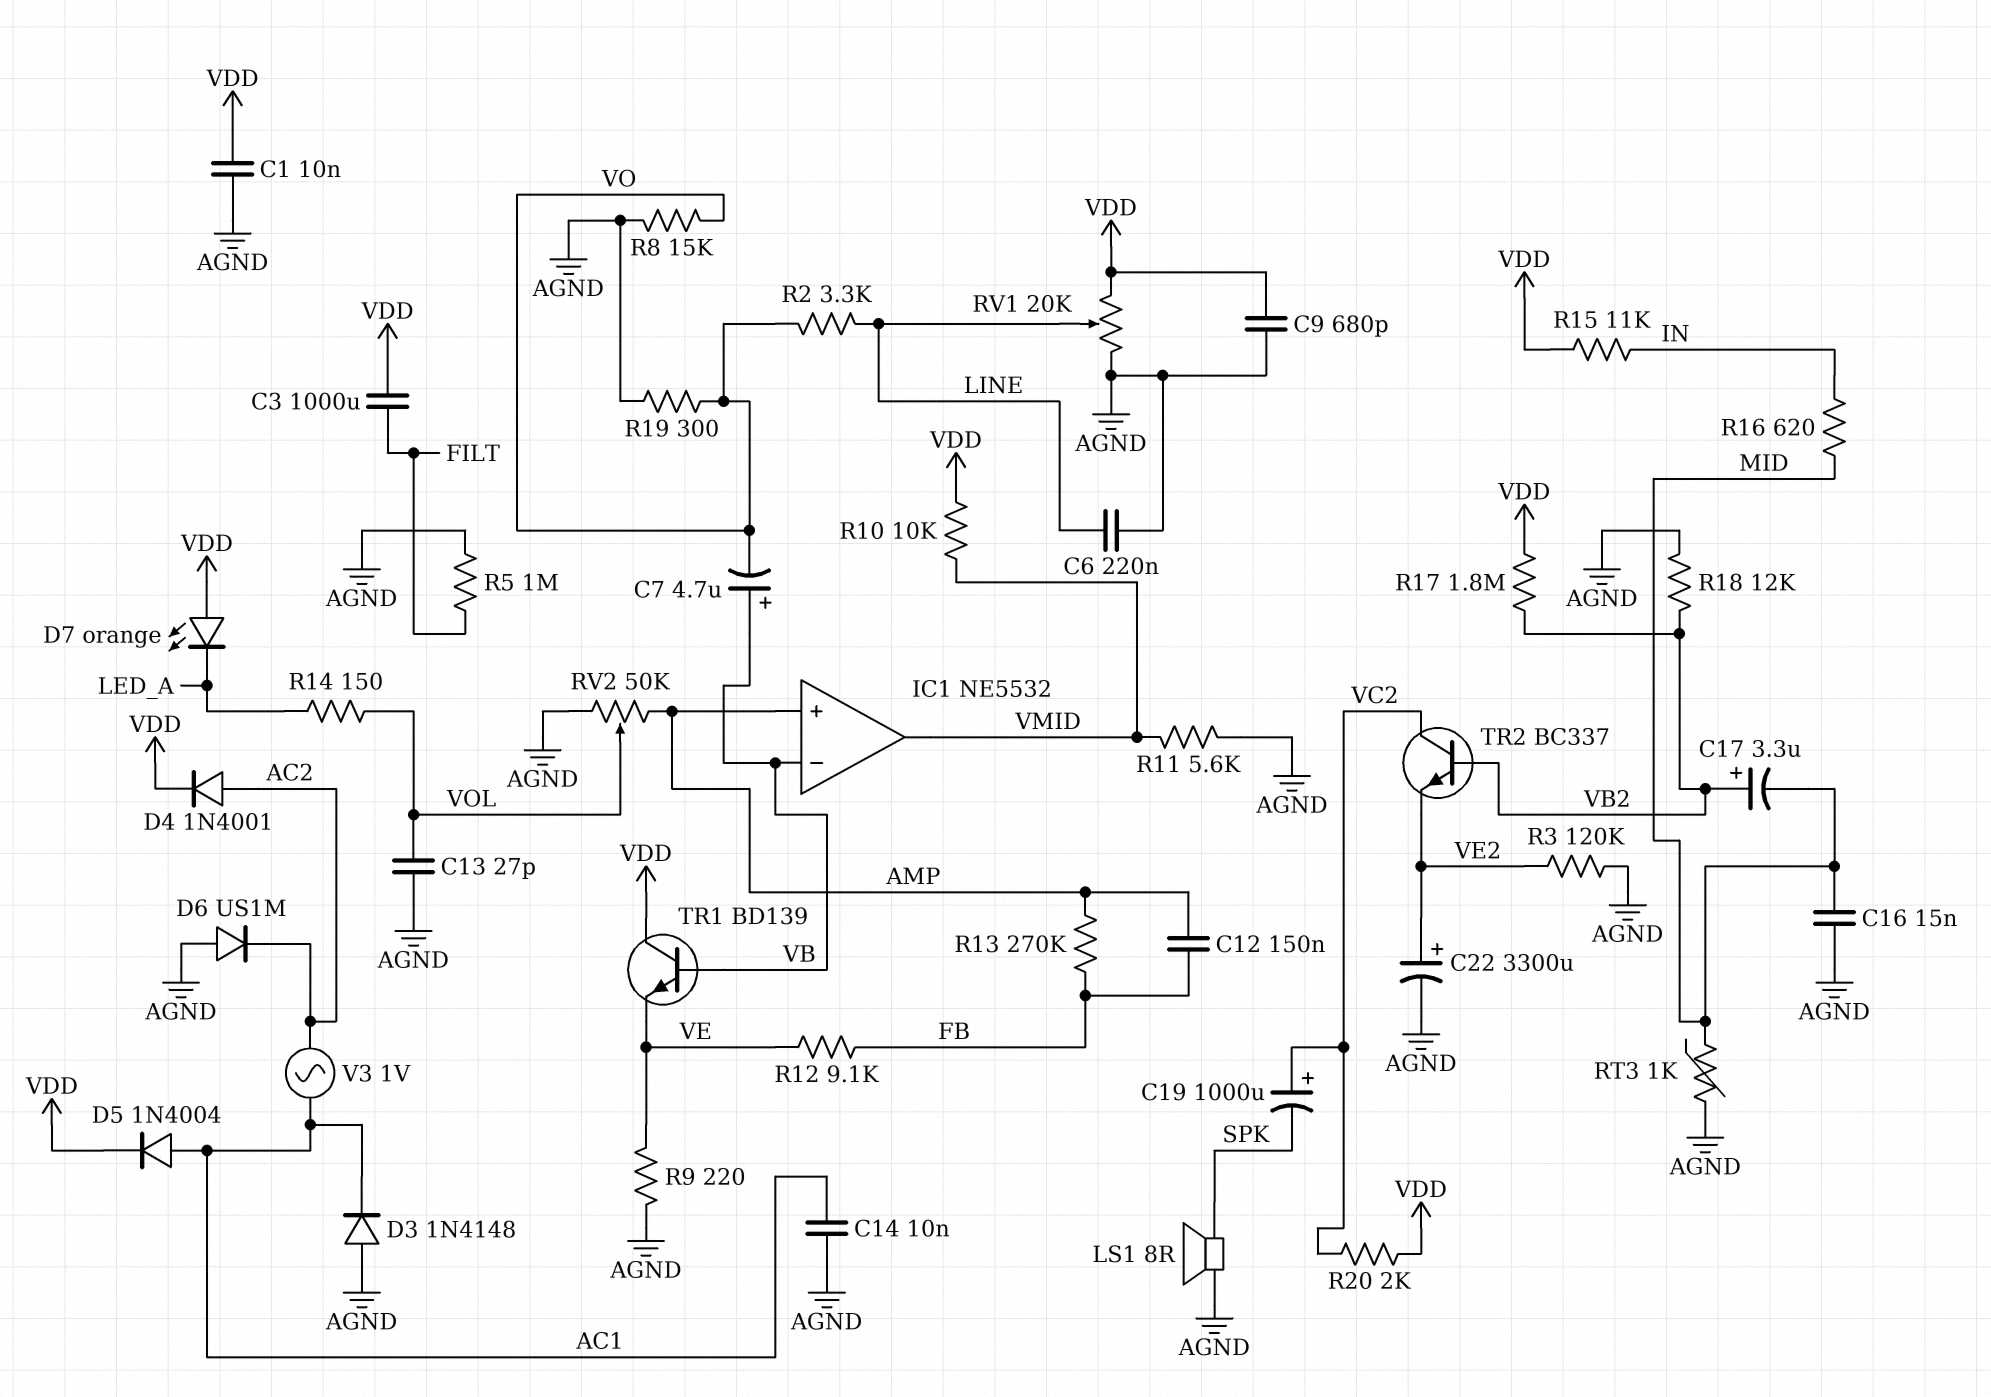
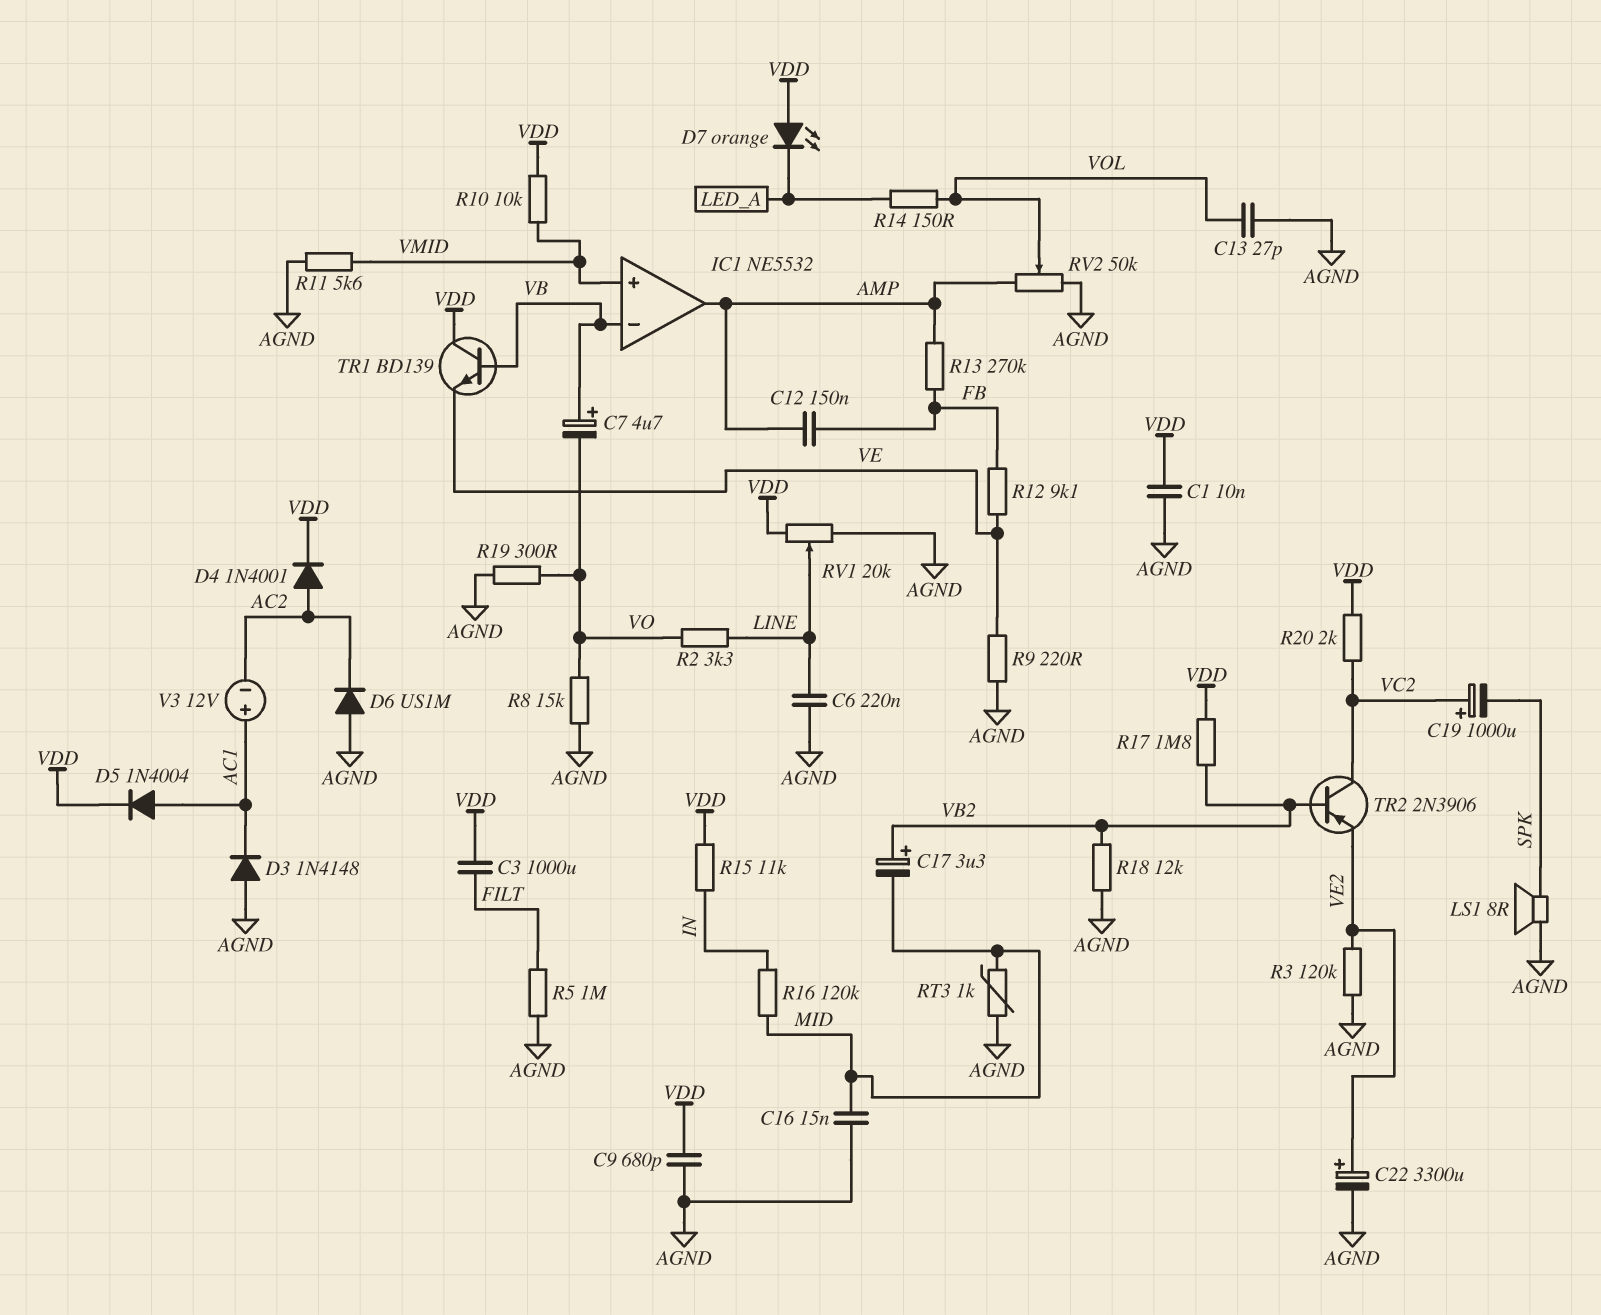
C14: 10nF (AC1, AGND) -> none
IC1 pin in+: AMP -> VMID
IC1 pin out: VMID -> AMP
R16: 620 (IN, MID) -> 120k (IN, MID)
TR2: NPN BC337 (B VB2, C VC2, E VE2) -> PNP 2N3906 (B VB2, C VC2, E VE2)
V3: AC 1V (AC1, AC2) -> 12V (plus AC1, minus AC2)

